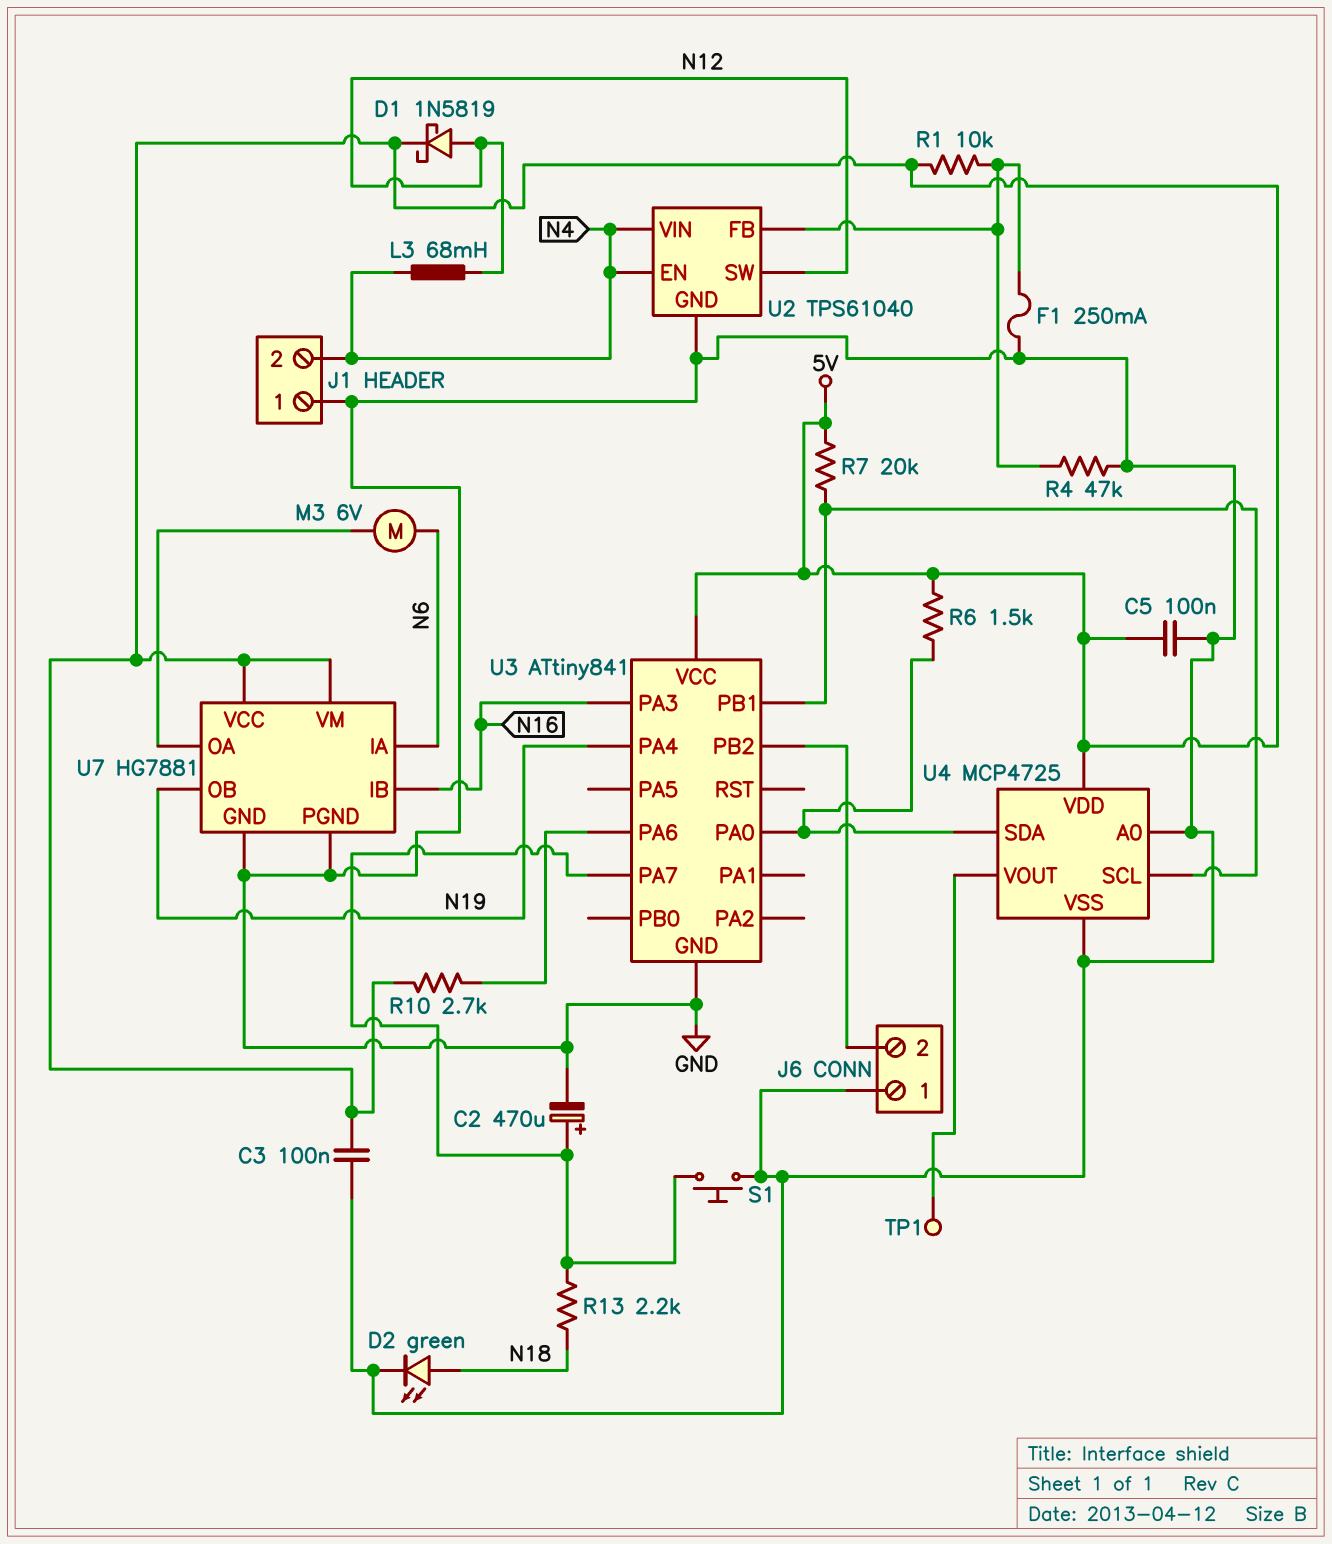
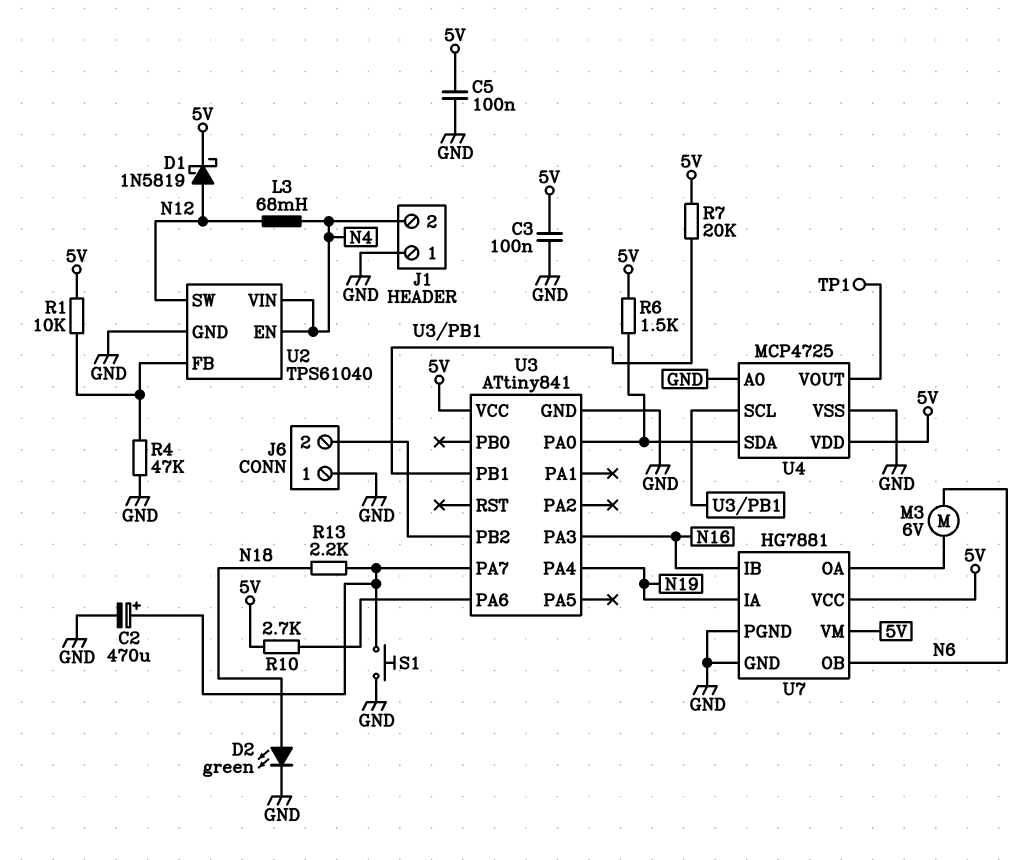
F1: 250mA (GND, U2/FB) -> none
U7 pin IA: N6 -> N19
U7 pin OB: N19 -> N6

